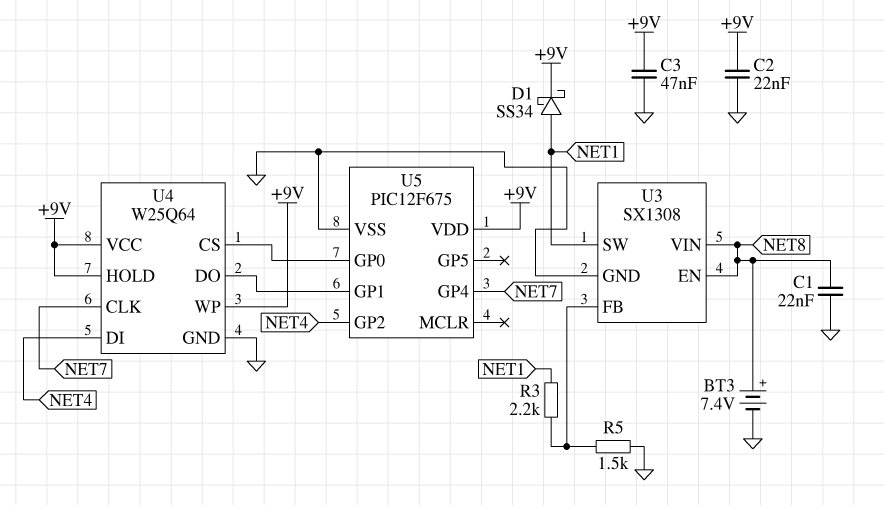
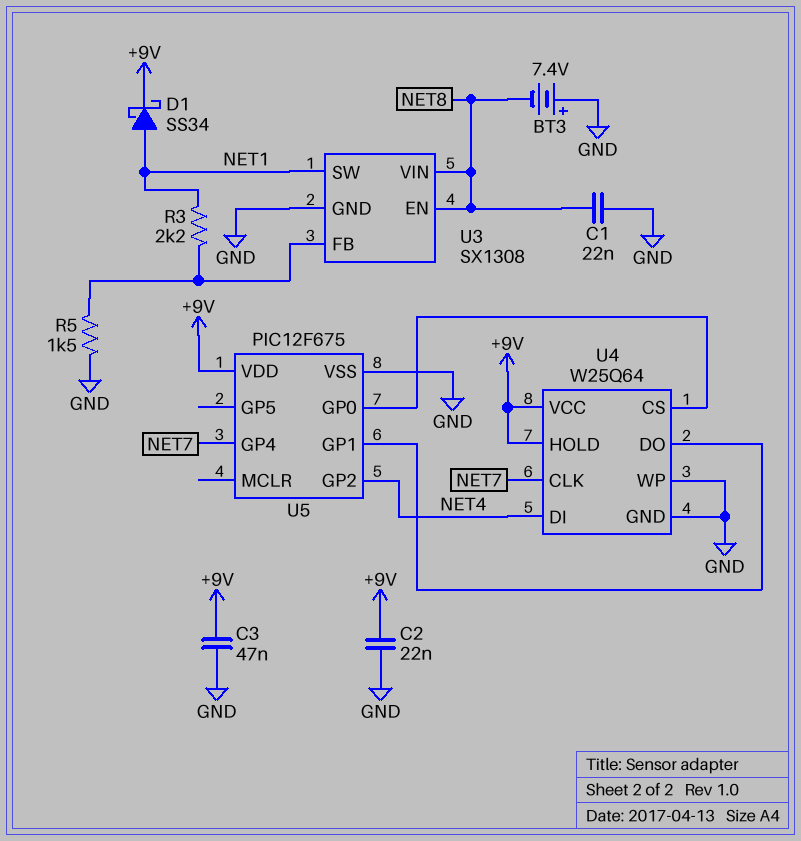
BT3: 7.4V (plus NET8, minus GND) -> 7.4V (plus GND, minus NET8)
U4 pin WP: +9V -> GND

